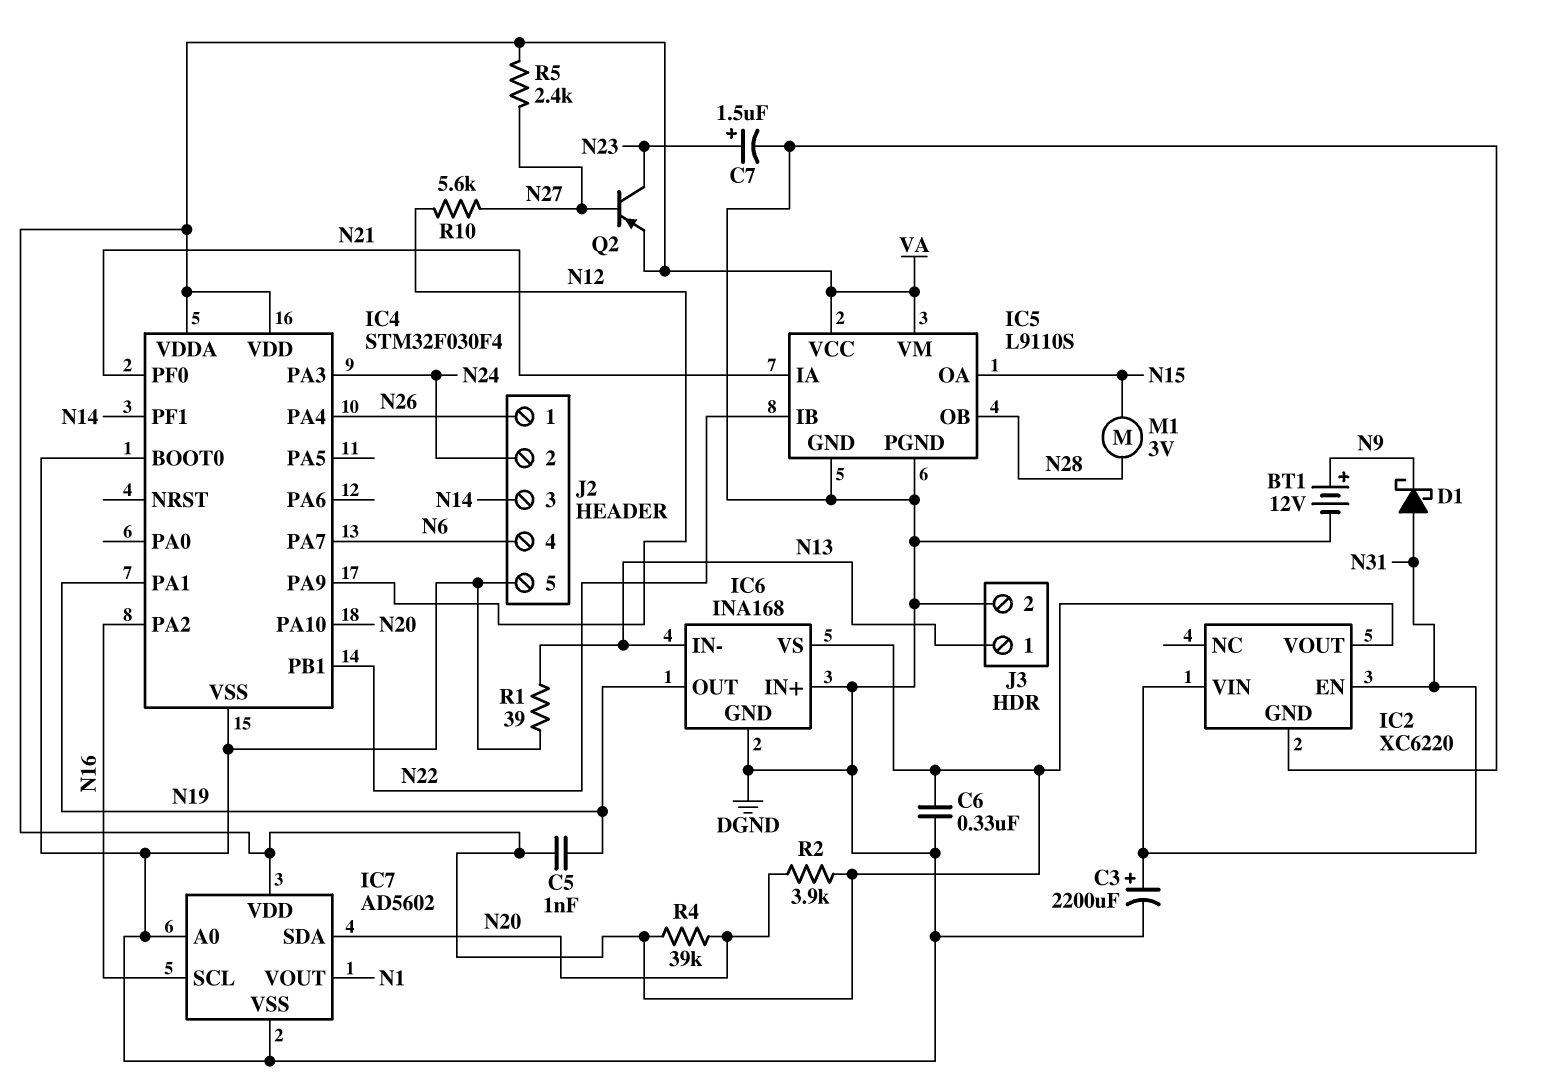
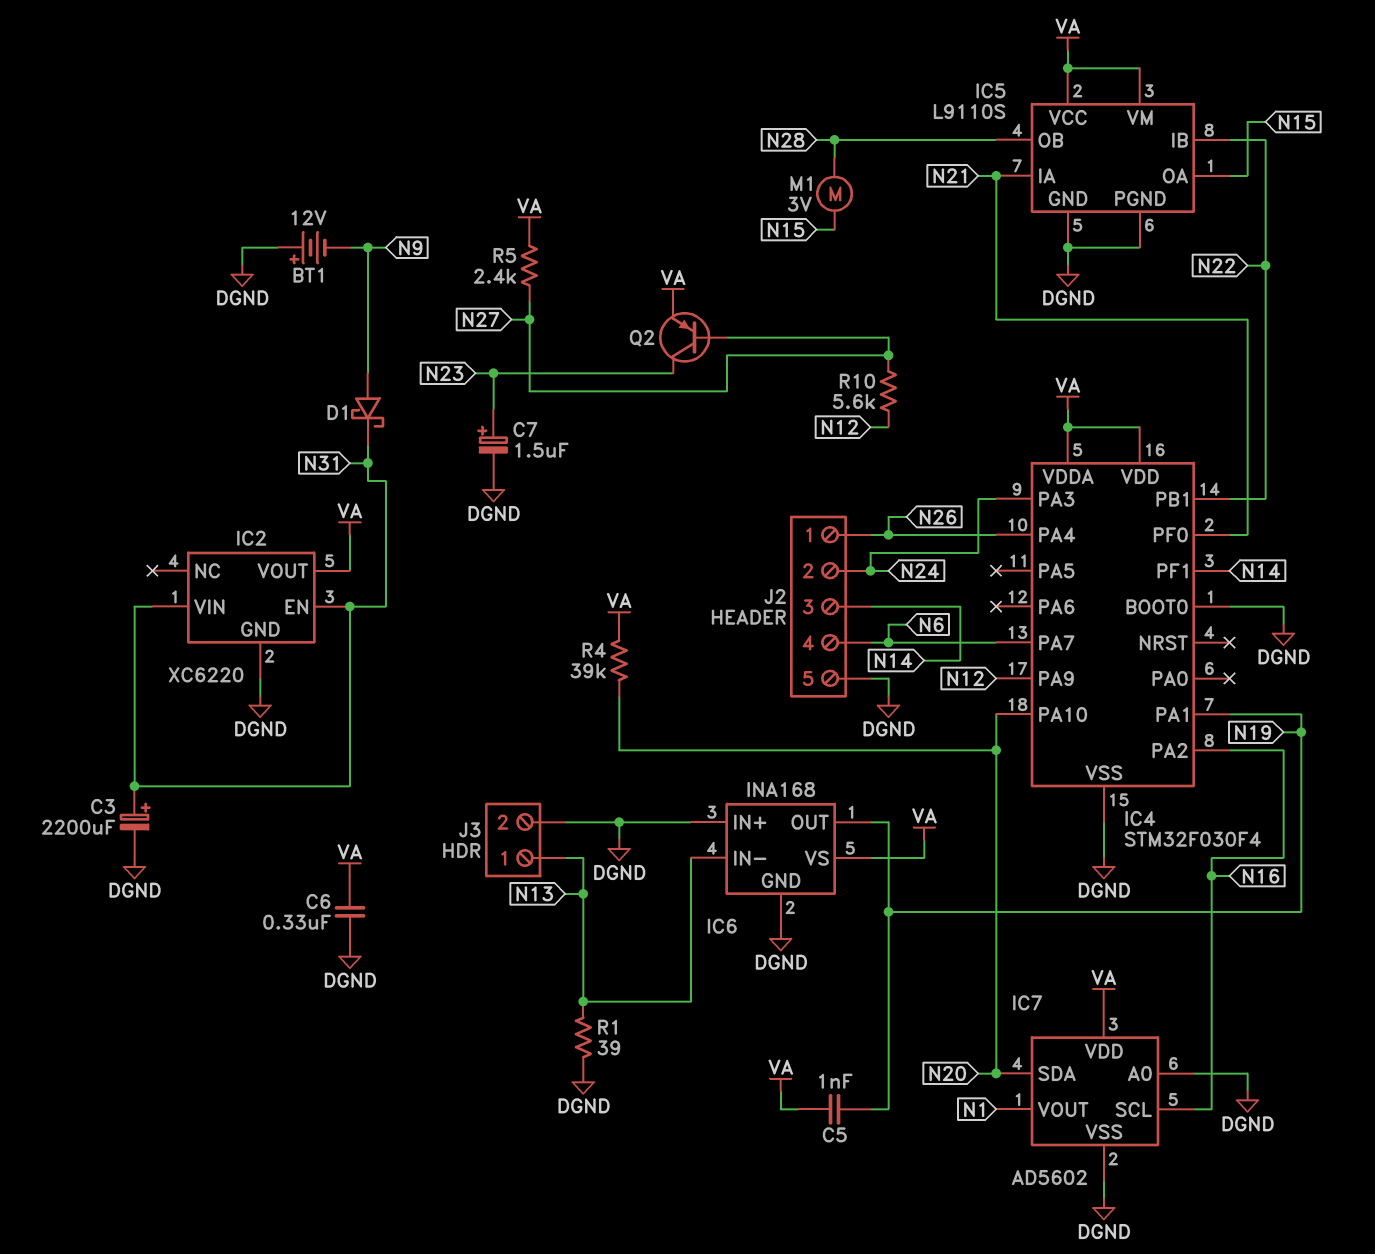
BT1: 12V (plus N9, minus DGND) -> 12V (plus DGND, minus N9)
D1: schottky (A N31, K N9) -> schottky (A N9, K N31)
R2: 3.9k (N20, VA) -> none

